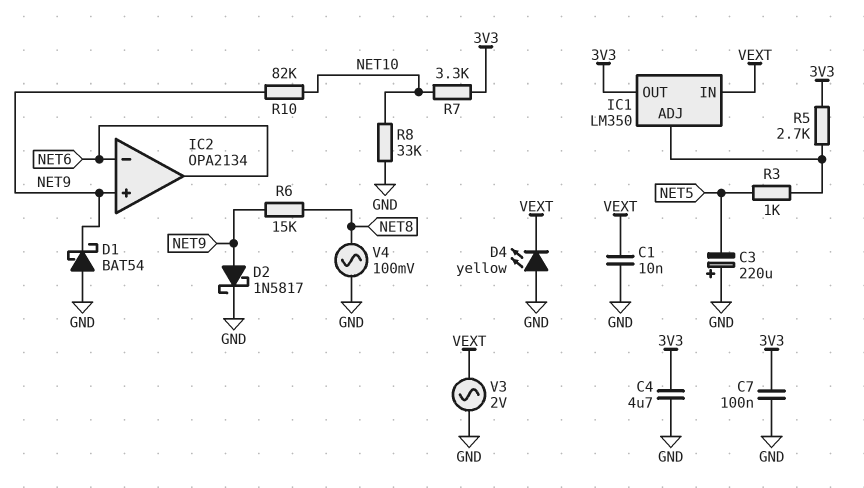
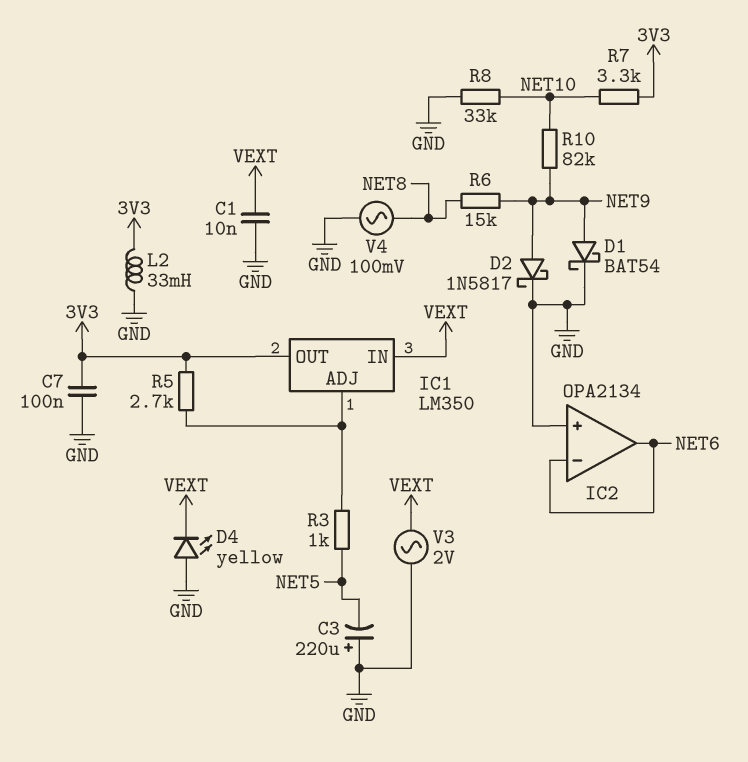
C4: 4.7uF (3V3, GND) -> none
D1: schottky BAT54 (A GND, K NET9) -> schottky BAT54 (A NET9, K GND)
IC2 pin in+: NET9 -> GND
L2: none -> 33mH (3V3, GND)

